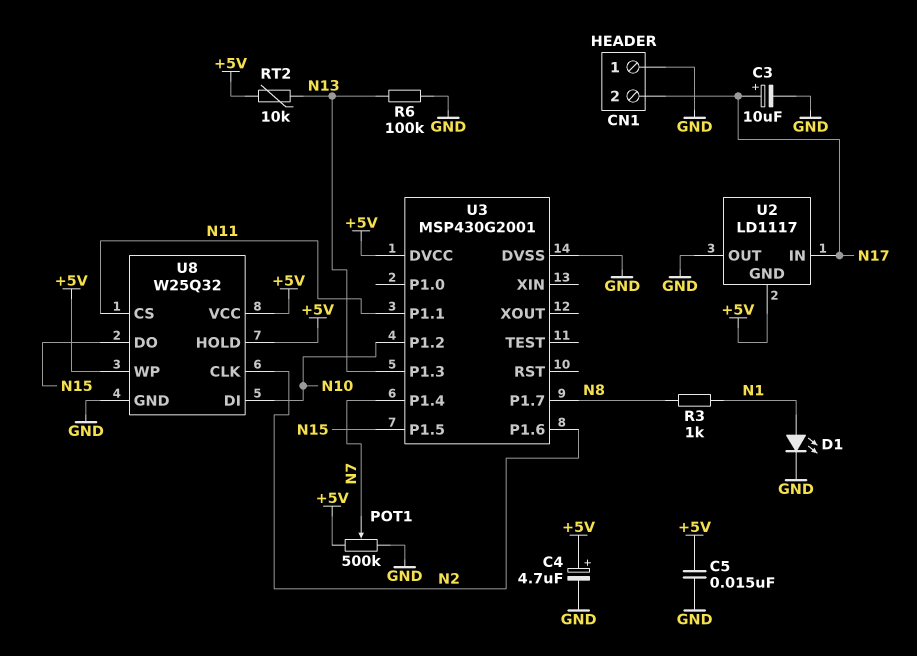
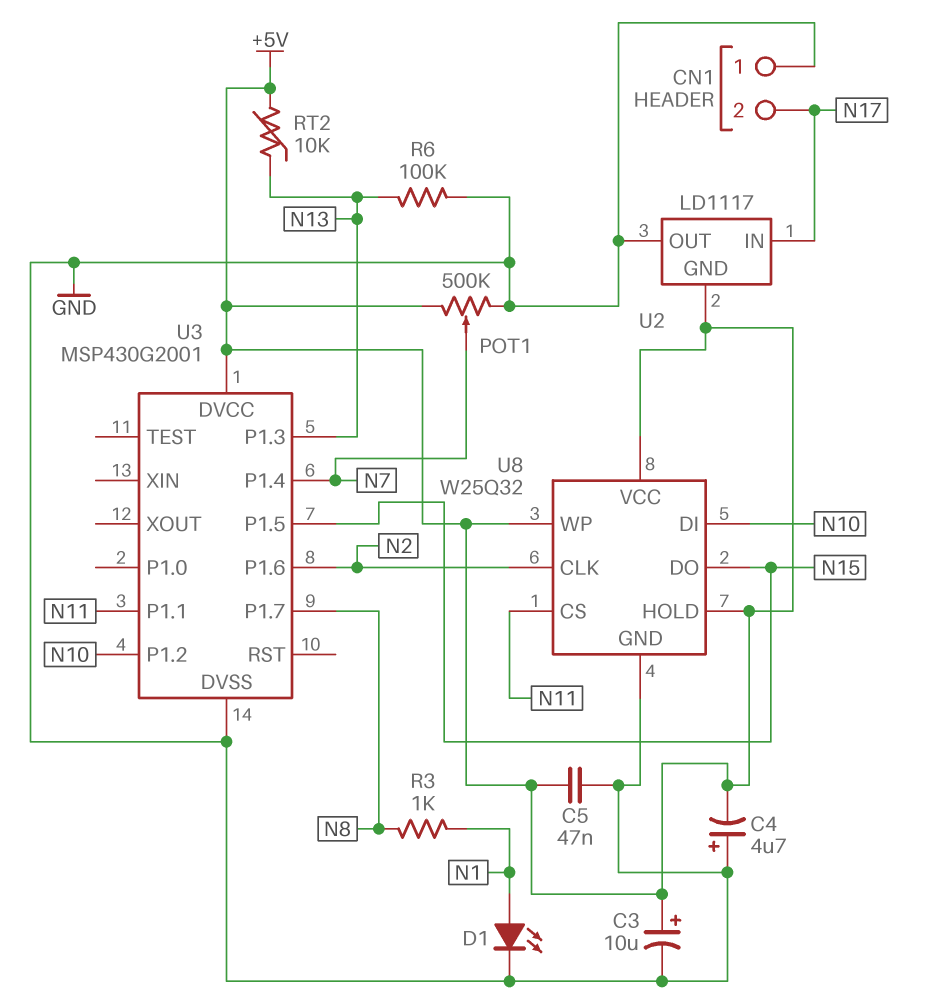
C3: 10uF (plus N17, minus GND) -> 10uF (plus +5V, minus GND)
C4: 4.7uF (plus +5V, minus GND) -> 4.7uF (plus GND, minus +5V)
C5: 15nF (+5V, GND) -> 47nF (+5V, GND)

